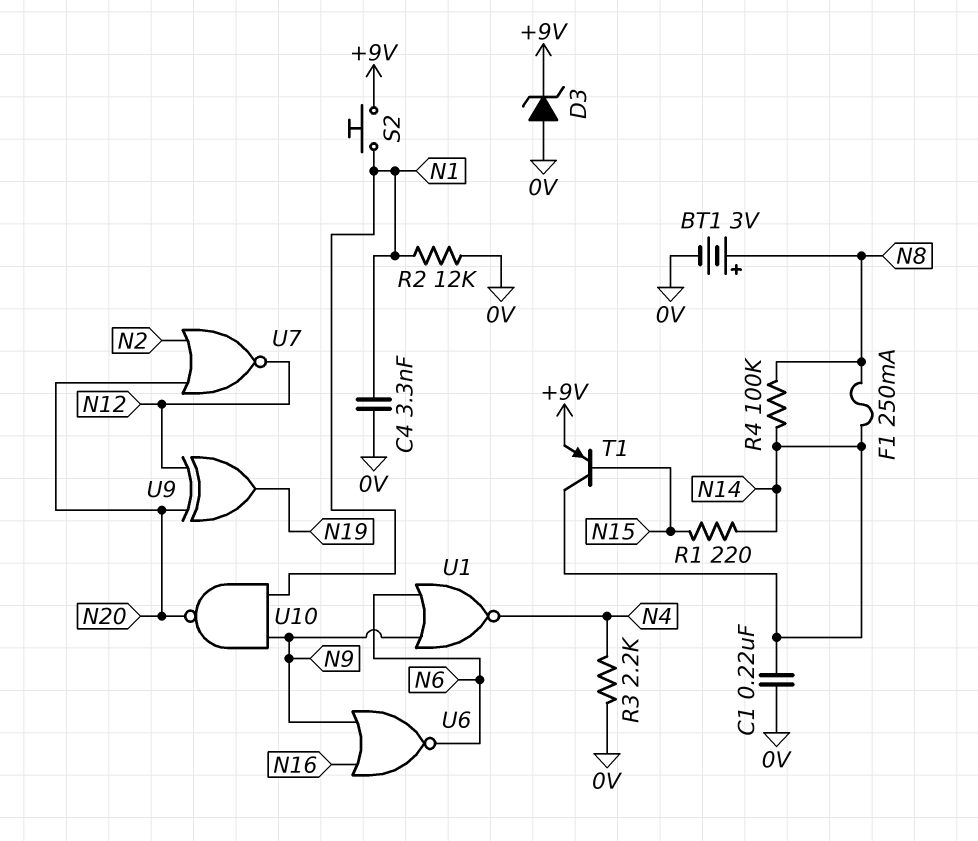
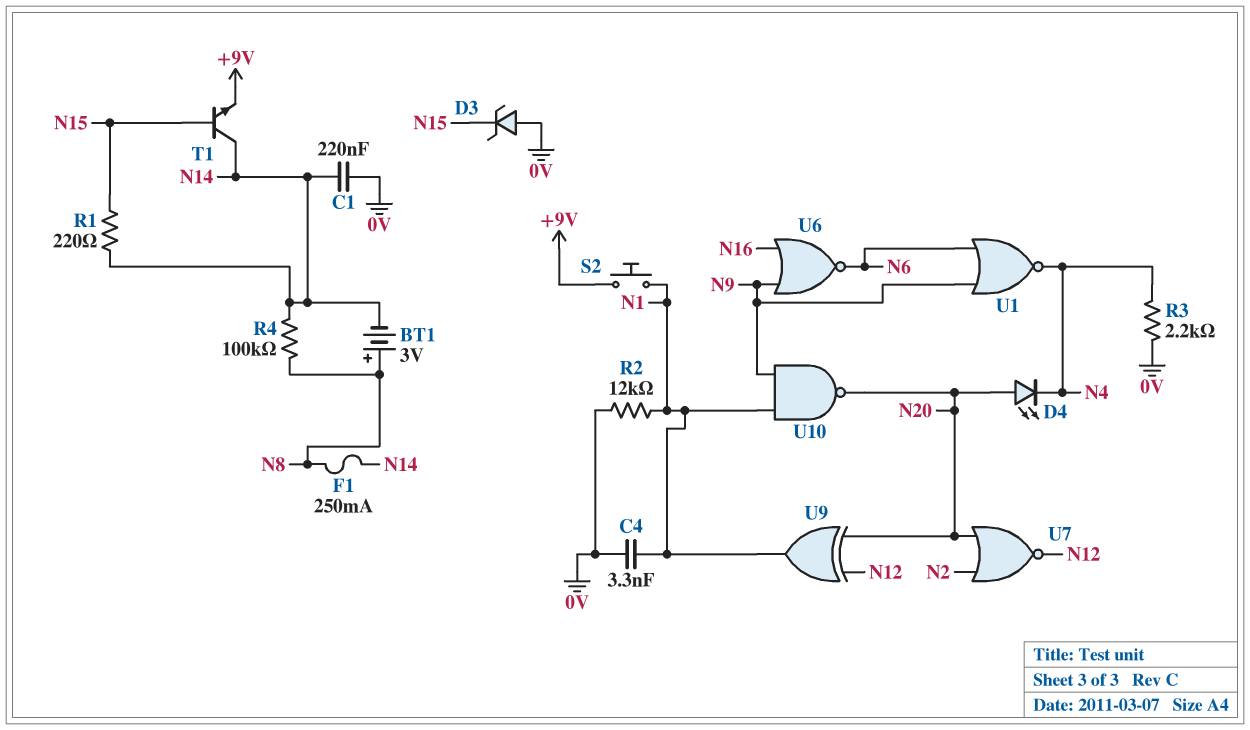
BT1: 3V (plus N8, minus 0V) -> 3V (plus N8, minus N14)
D3: zener (A 0V, K +9V) -> zener (A 0V, K N15)
D4: none -> LED (A N20, K N4)
T1: PNP (B N15, C N14, E +9V) -> NPN (B N15, C N14, E +9V)
U9: XOR (in N12, in N20, out N19) -> XOR (in N12, in N20, out N1)

